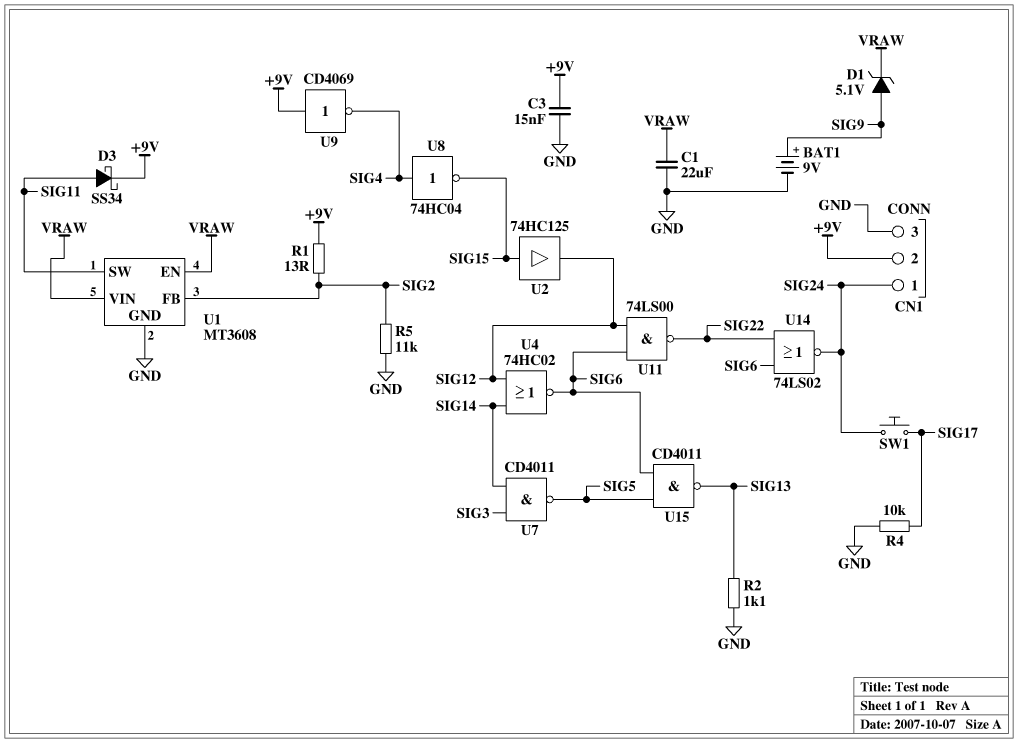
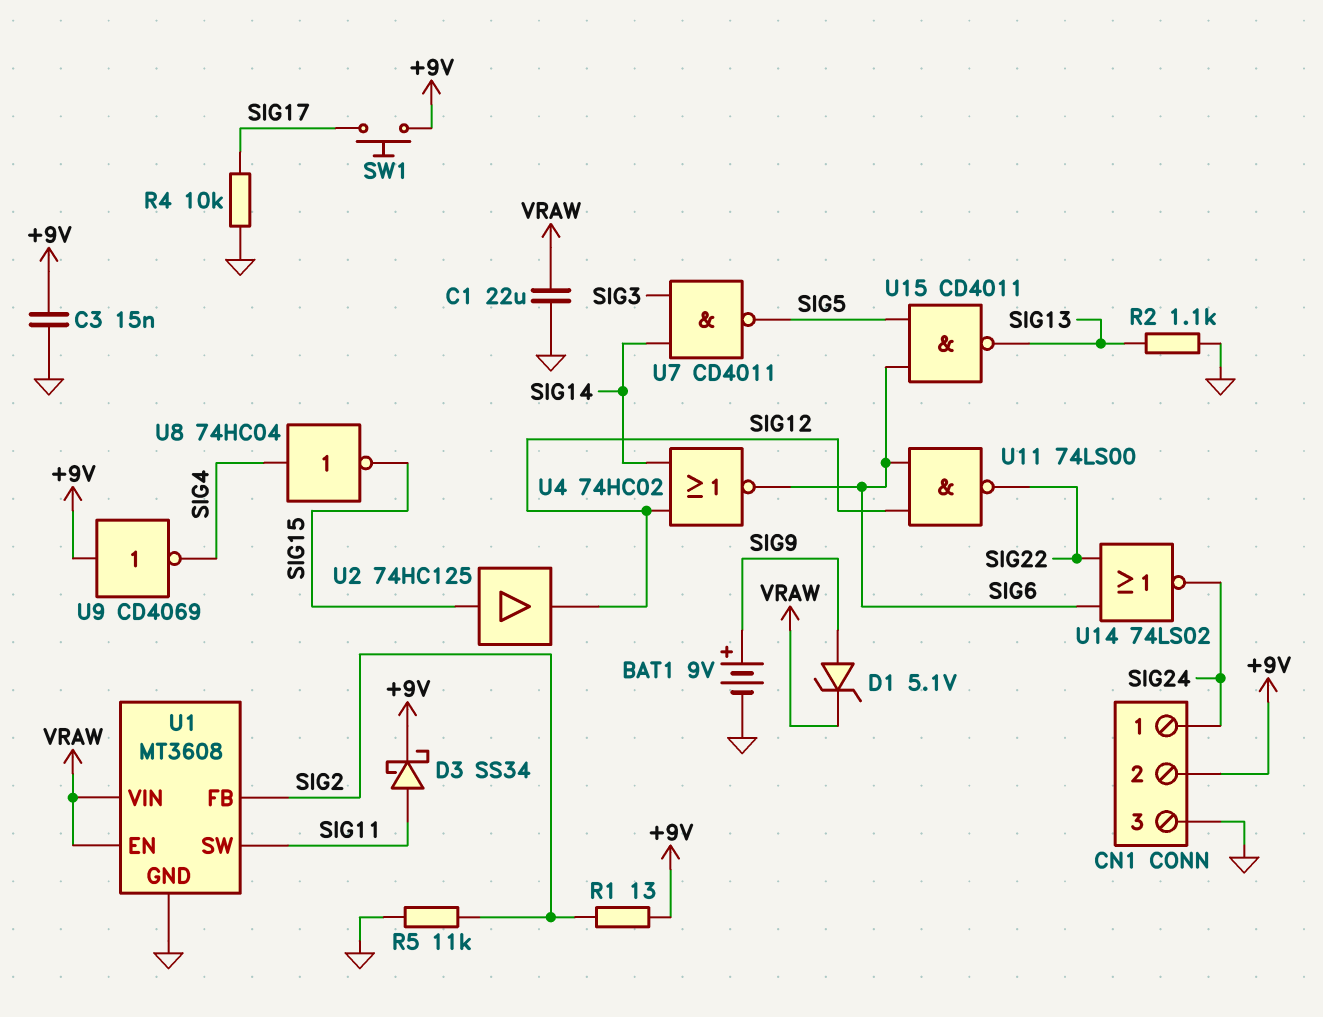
SW1: button (SIG17, SIG24) -> button (+9V, SIG17)

